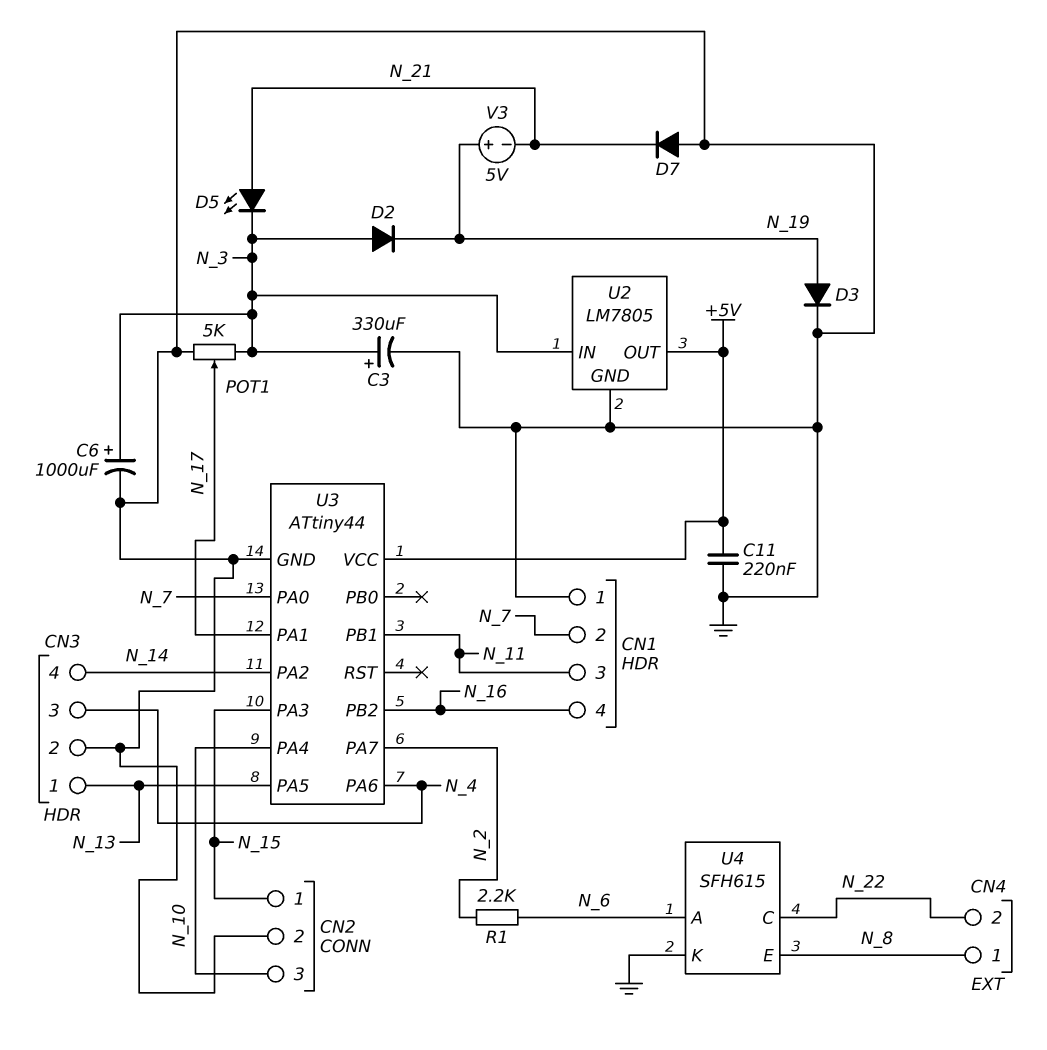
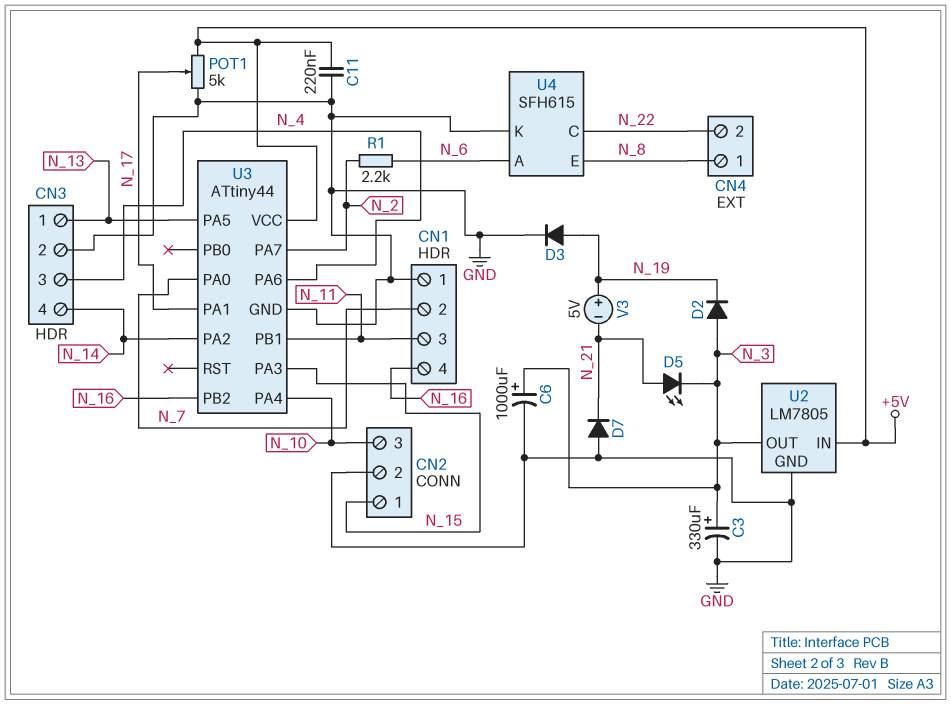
POT1: 5k (GND, N_3, wiper N_17) -> 5k (+5V, GND, wiper N_17)
U2 pin IN: N_3 -> +5V
U2 pin OUT: +5V -> N_3

